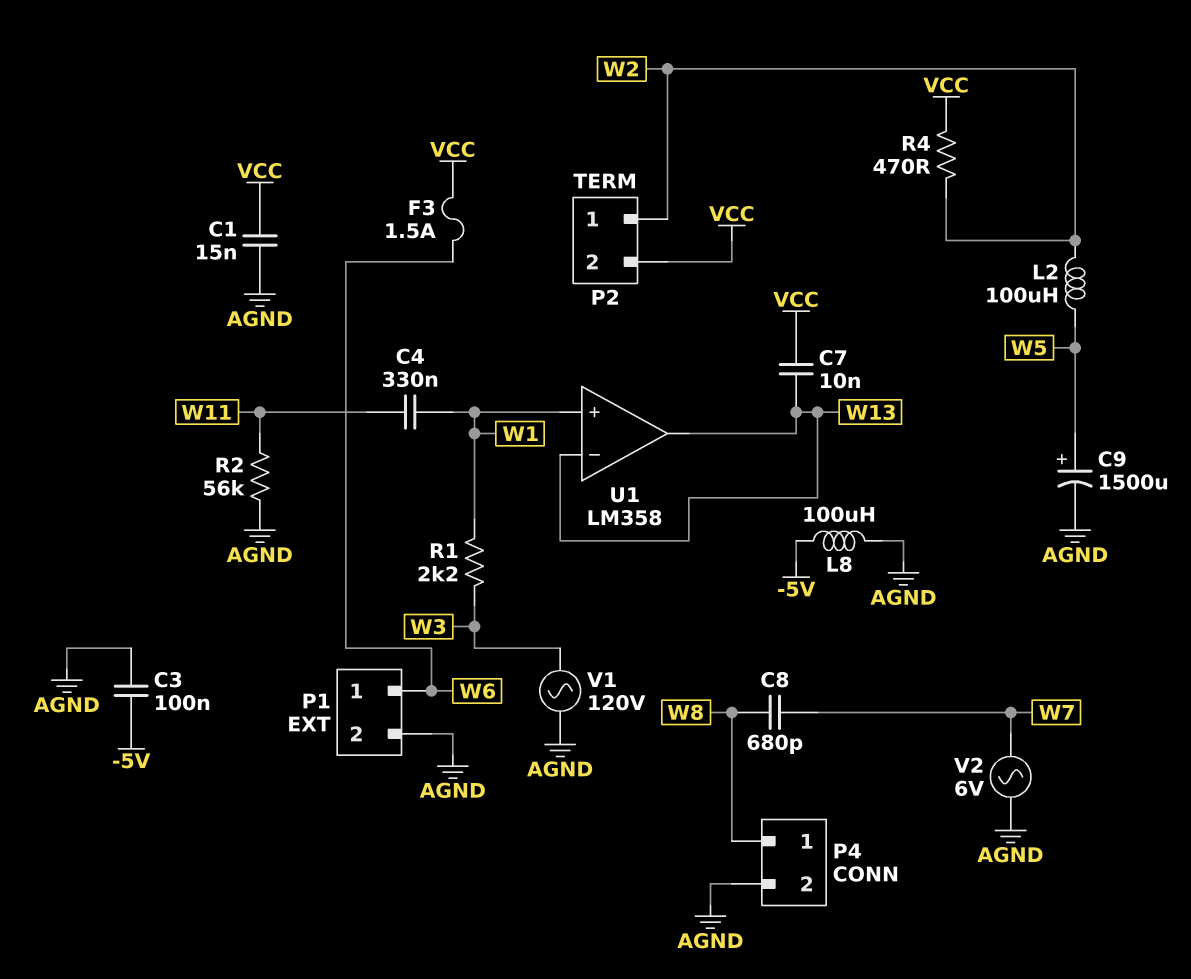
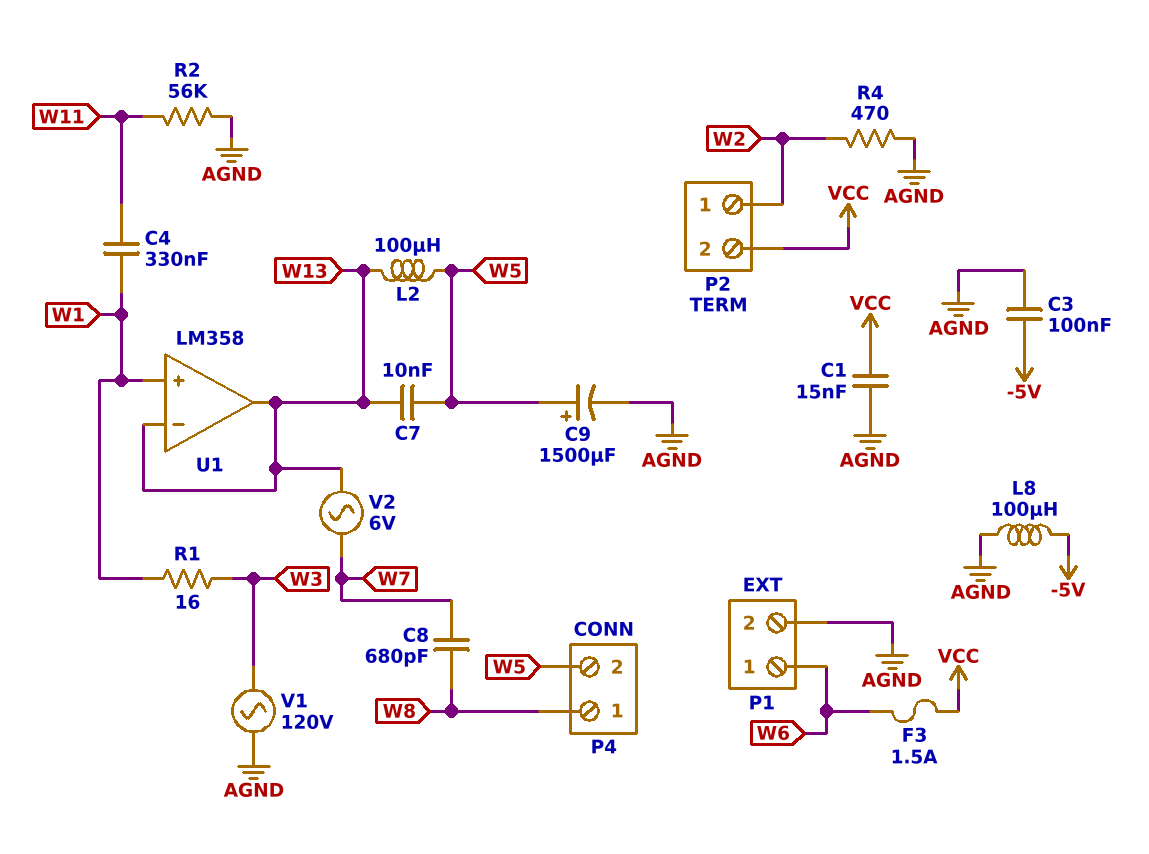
C7: 10nF (VCC, W13) -> 10nF (W5, W13)
L2: 100uH (W2, W5) -> 100uH (W5, W13)
P4 pin 2: AGND -> W5
R1: 2.2k (W1, W3) -> 16 (W1, W3)
R4: 470 (VCC, W2) -> 470 (AGND, W2)
V2: AC 6V (AGND, W7) -> AC 6V (W7, W13)

